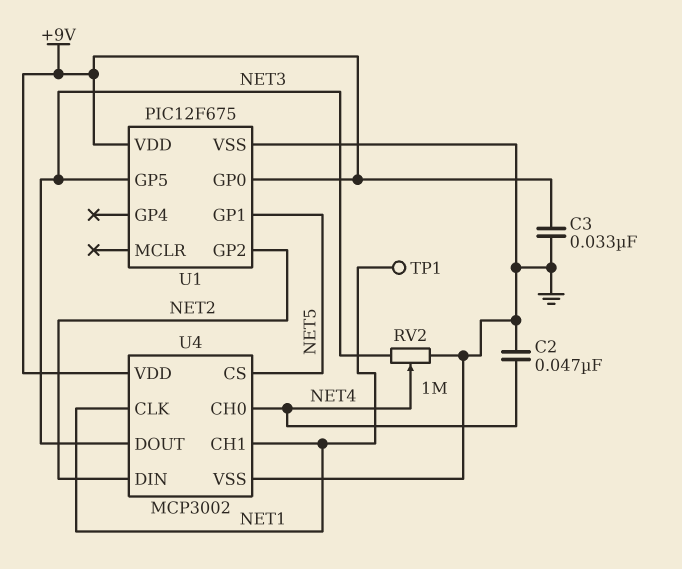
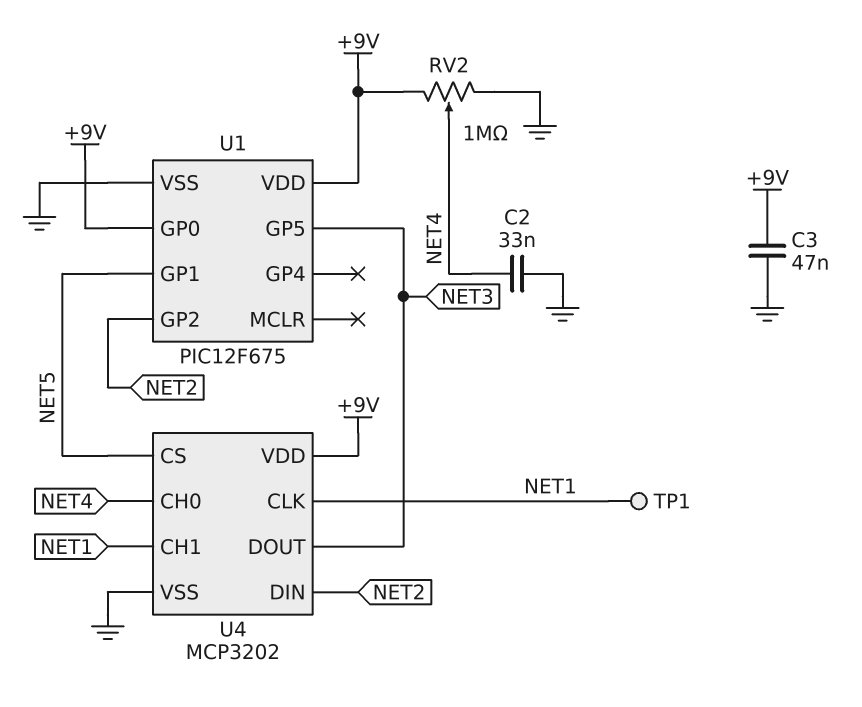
C2: 47nF (GND, NET4) -> 33nF (GND, NET4)
C3: 33nF (+9V, GND) -> 47nF (+9V, GND)
RV2: 1M (GND, NET3, wiper NET4) -> 1M (+9V, GND, wiper NET4)
U4: MCP3002 -> MCP3202

